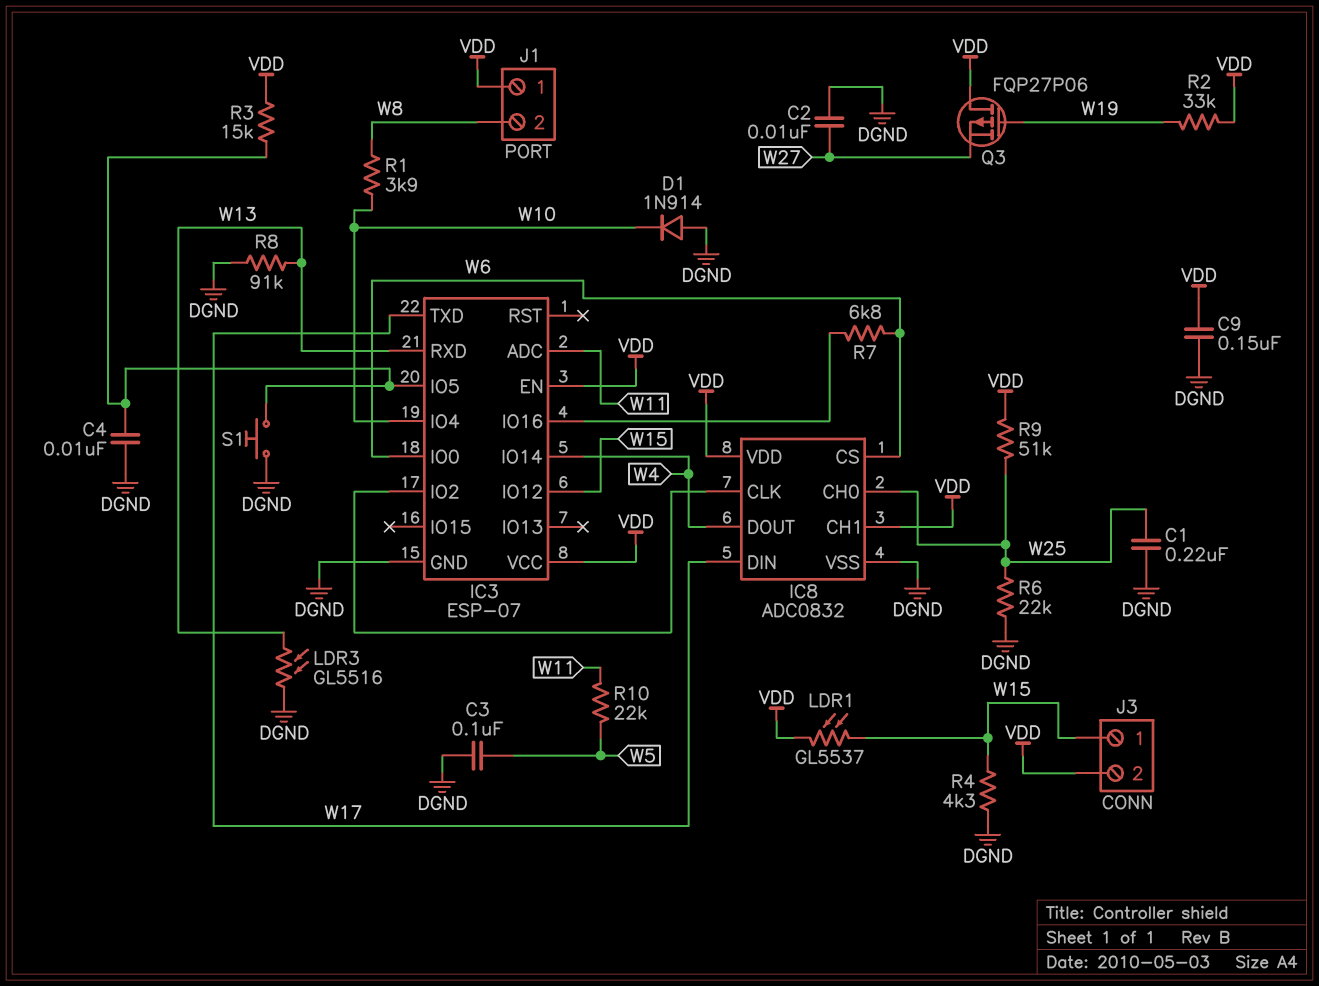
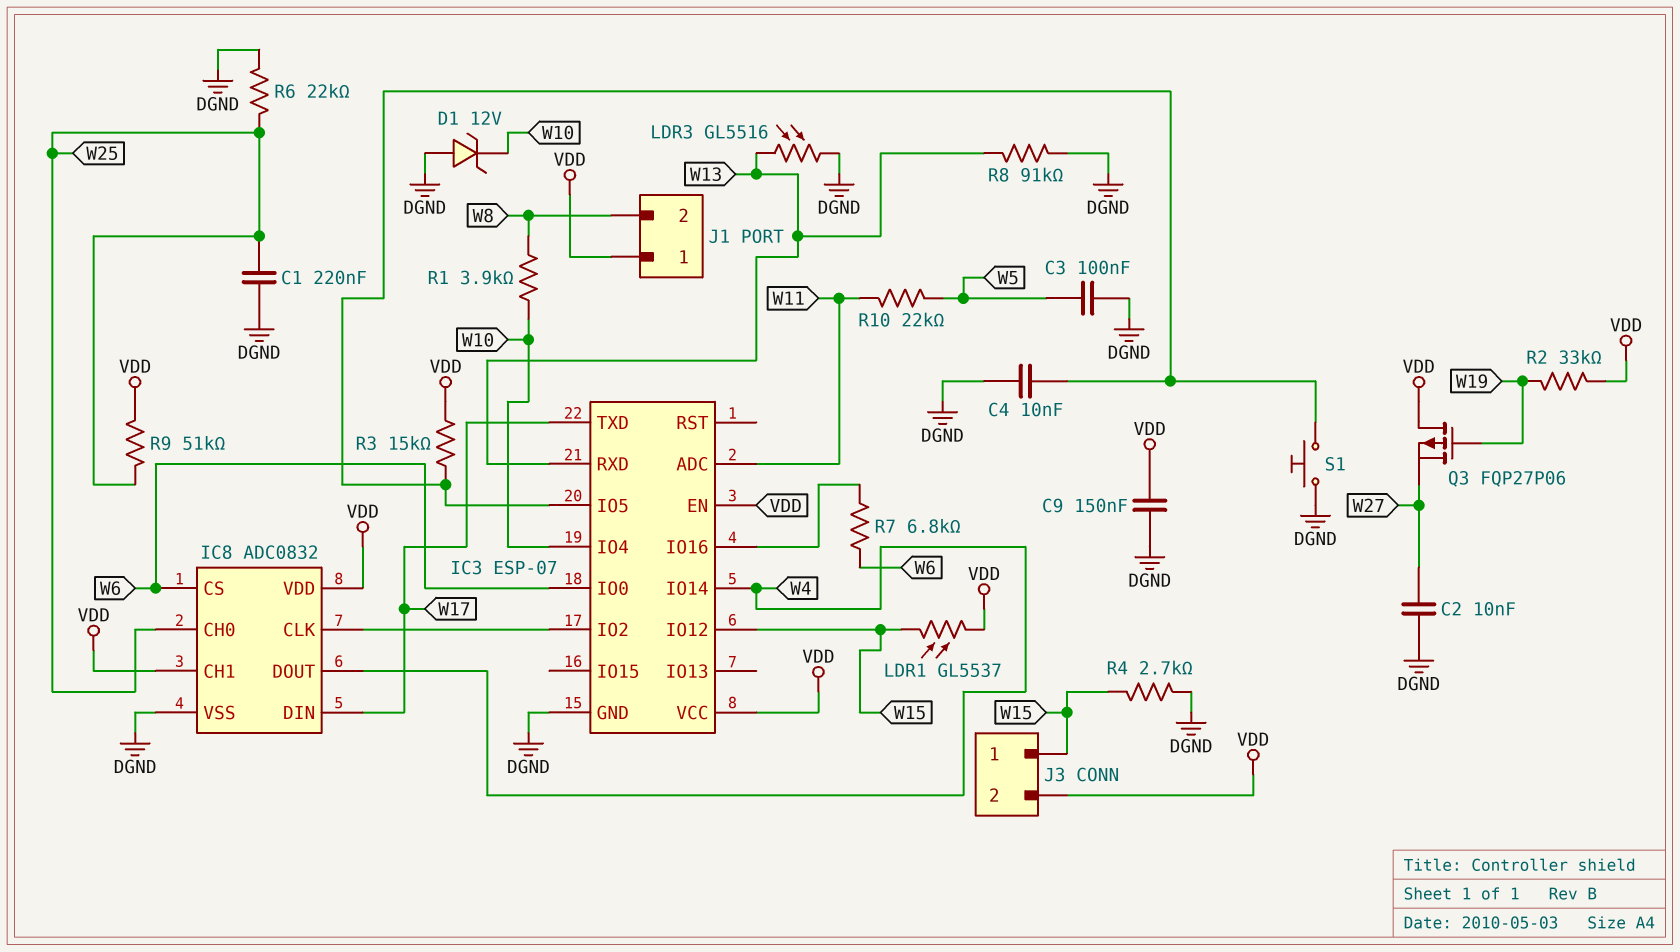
D1: diode 1N914 (A DGND, K W10) -> zener 12V (A DGND, K W10)
R4: 4.3k (DGND, W15) -> 2.7k (DGND, W15)

